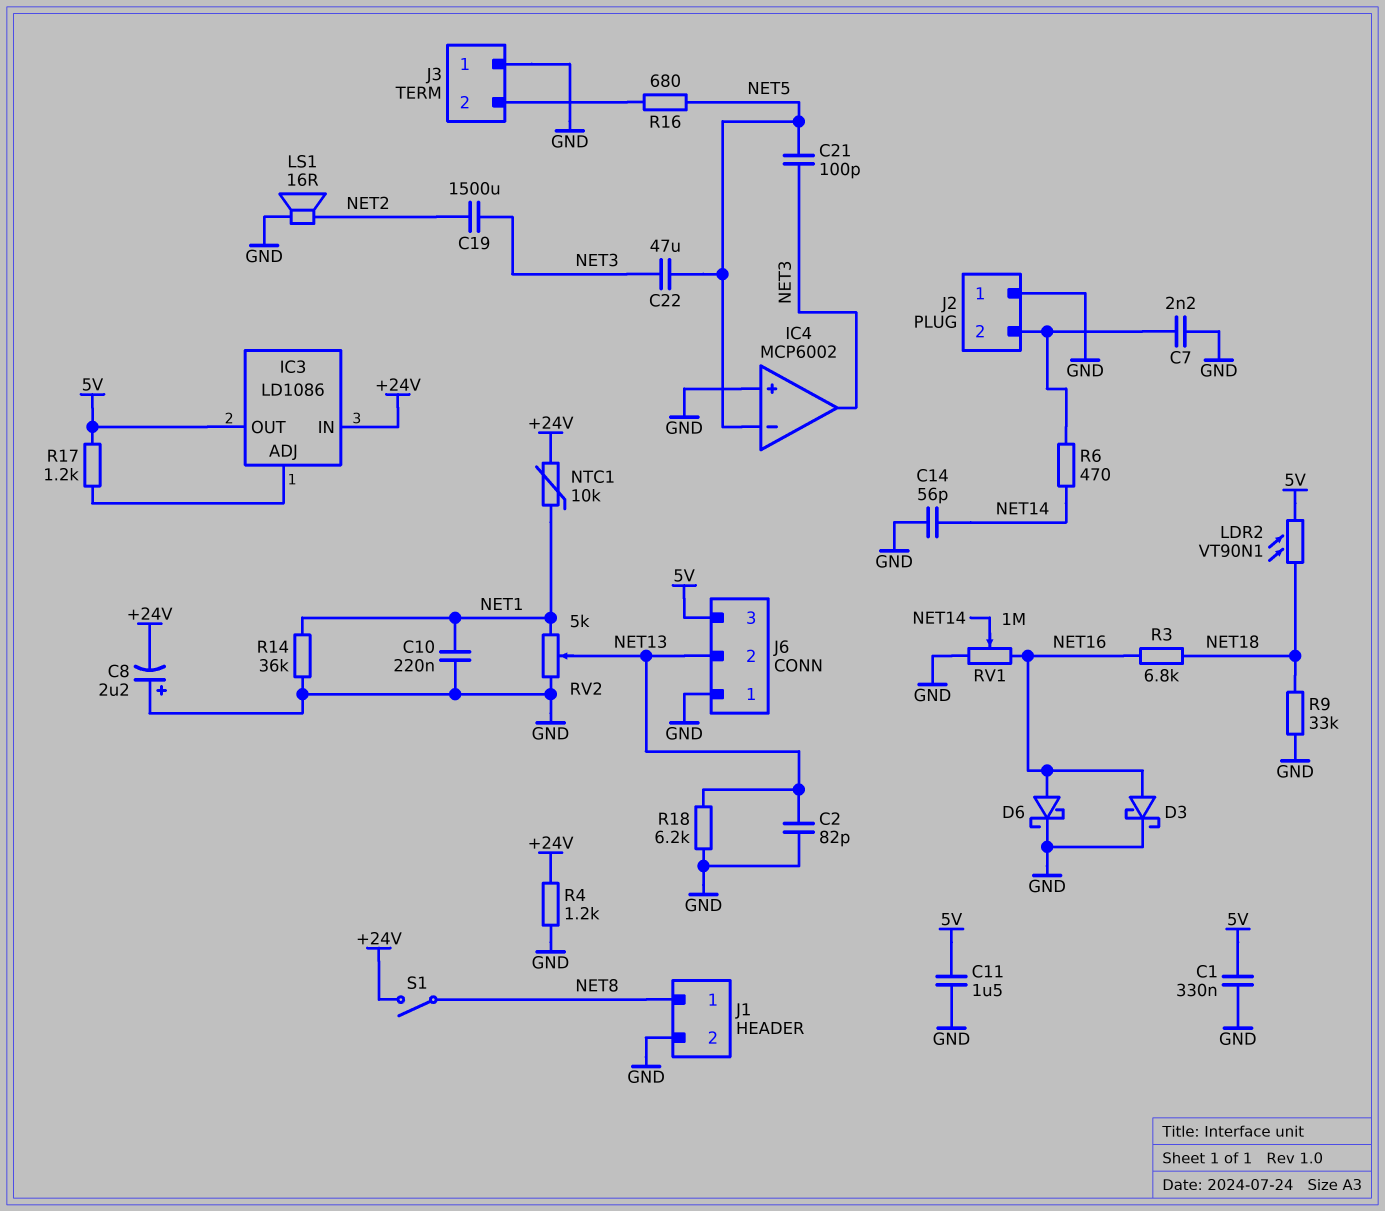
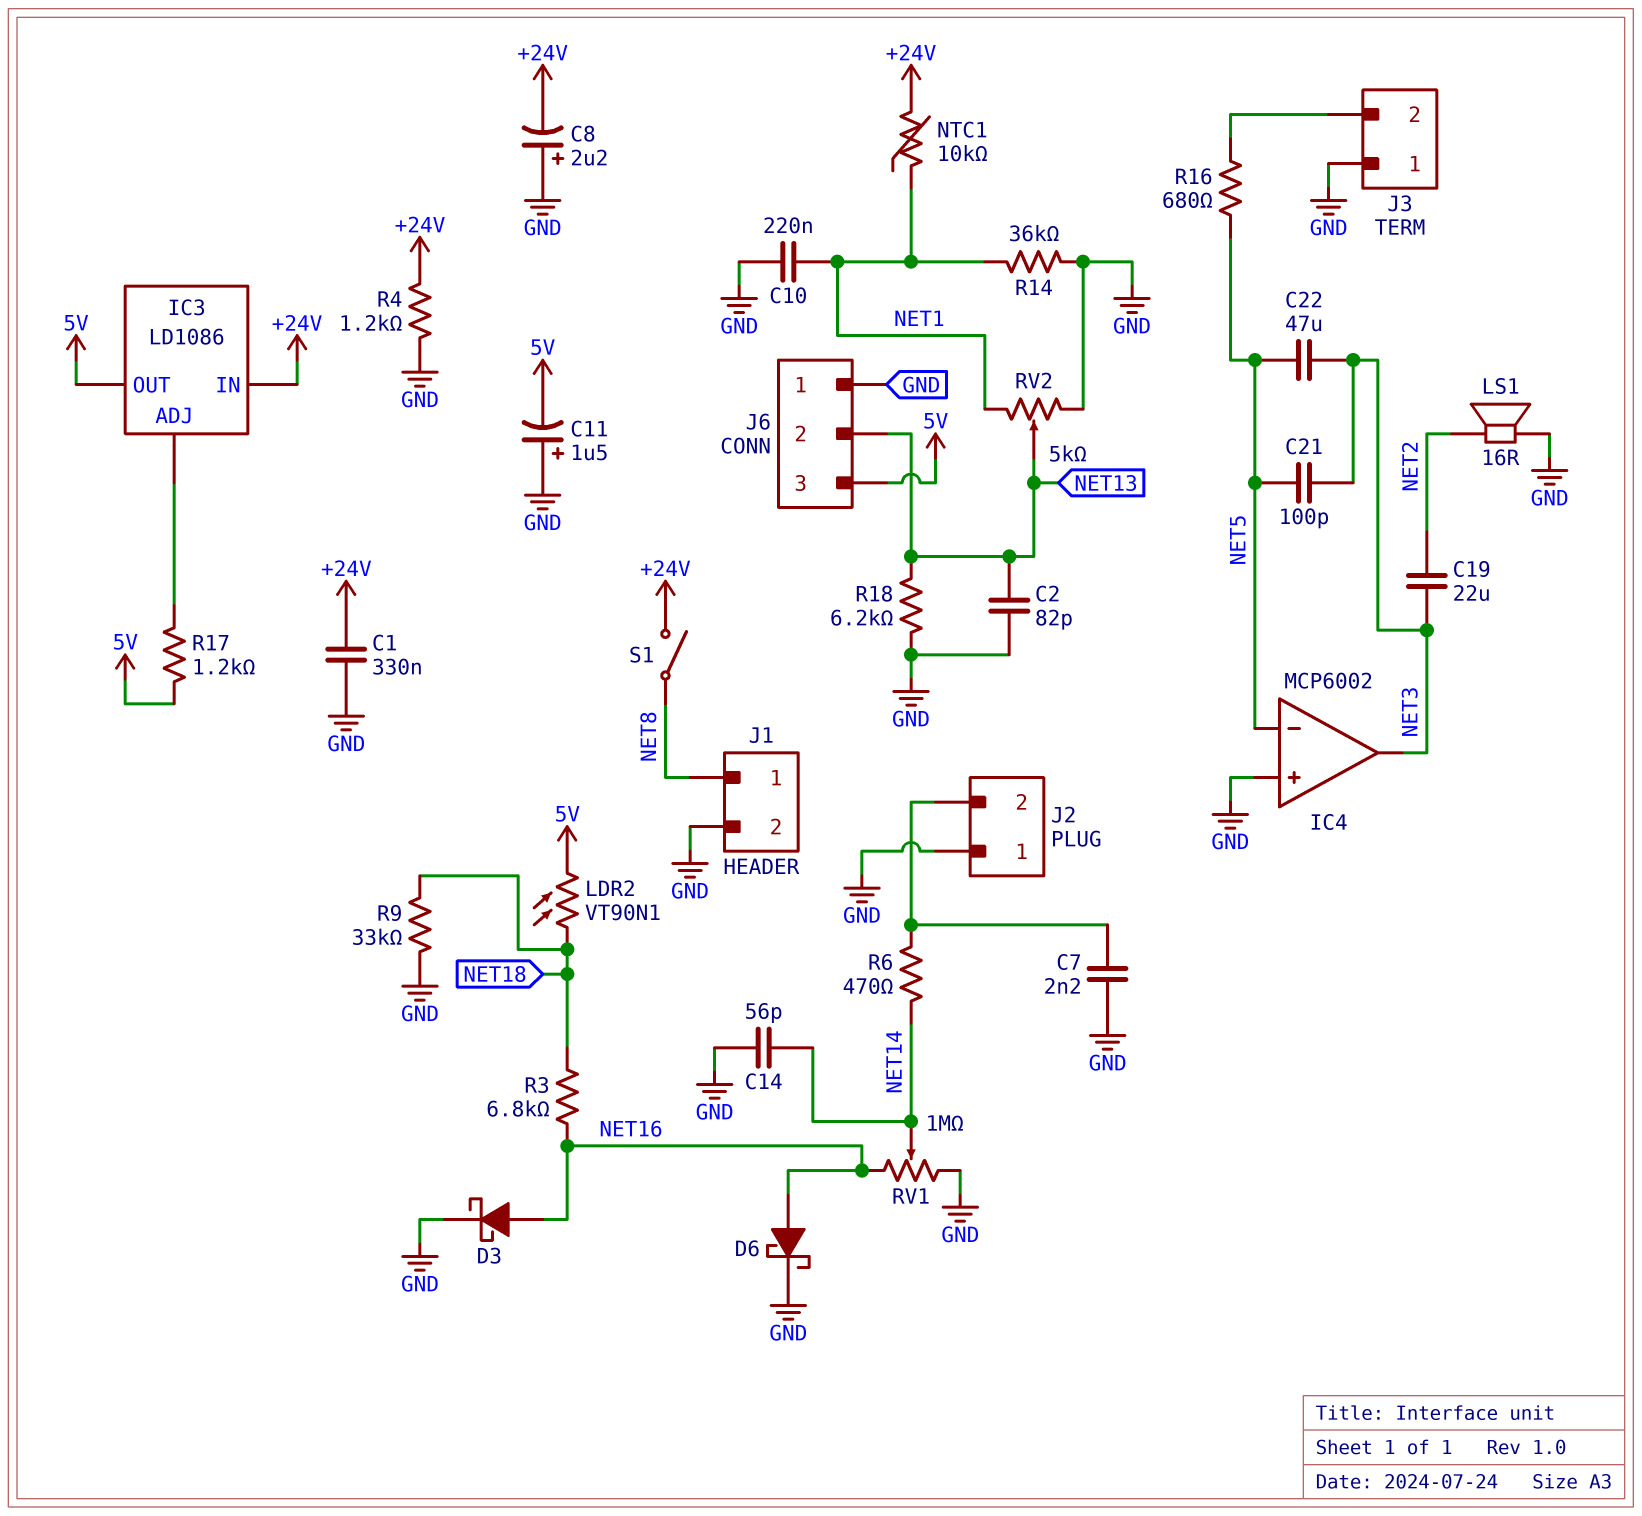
C1: 330nF (5V, GND) -> 330nF (+24V, GND)
C11: 1.5uF (5V, GND) -> 1.5uF (plus GND, minus 5V)
C19: 1500uF (NET2, NET3) -> 22uF (NET2, NET3)

